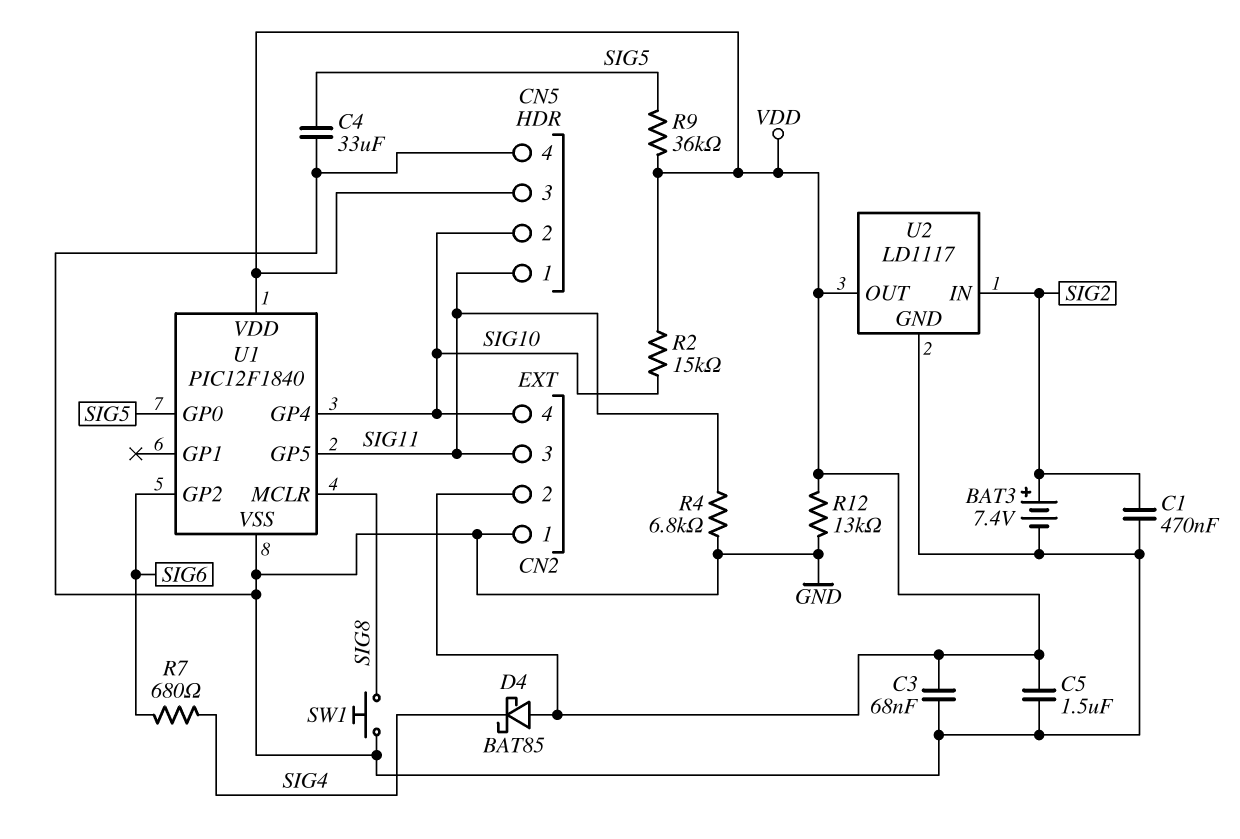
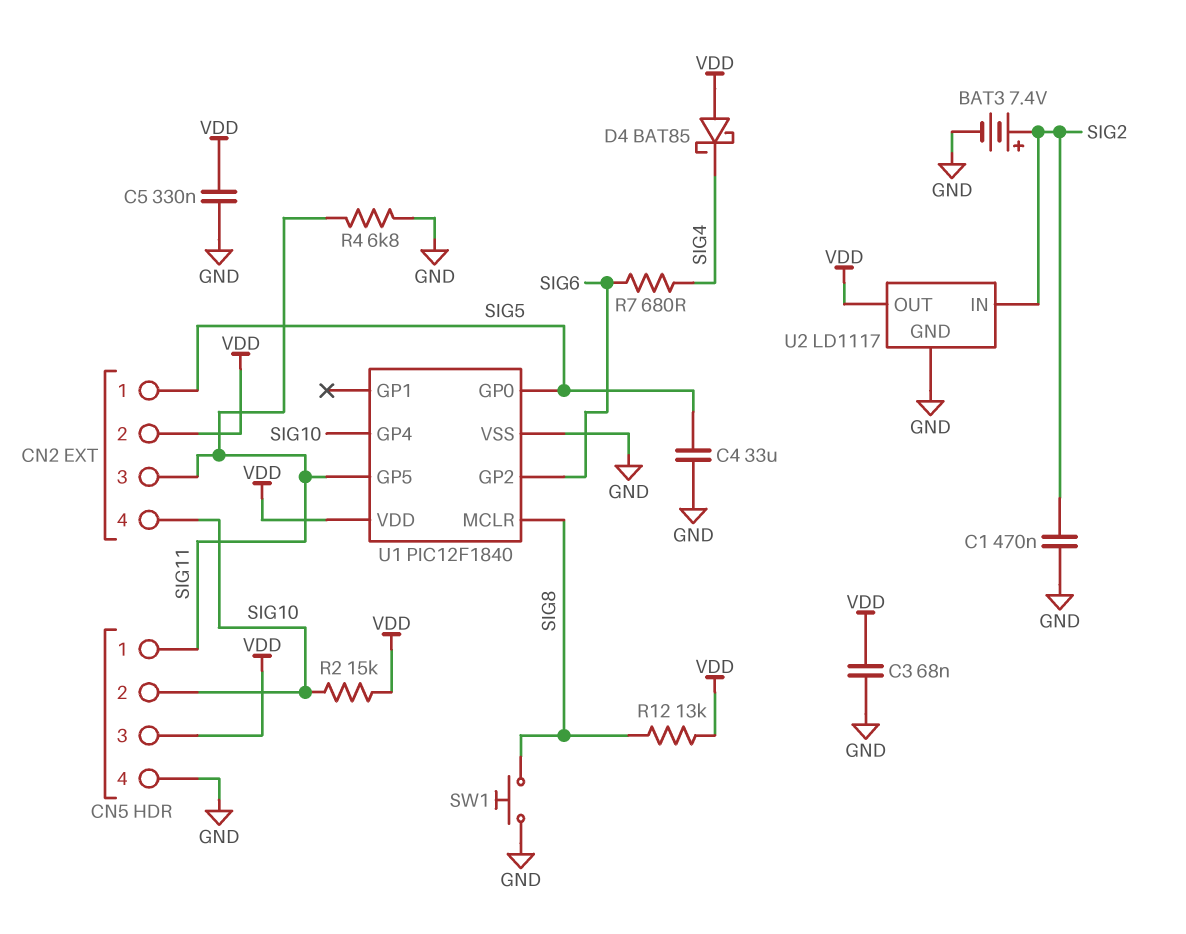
C5: 1.5uF (GND, VDD) -> 330nF (GND, VDD)
CN2 pin 1: GND -> SIG5
R9: 36k (SIG5, VDD) -> none
R12: 13k (GND, VDD) -> 13k (SIG8, VDD)

